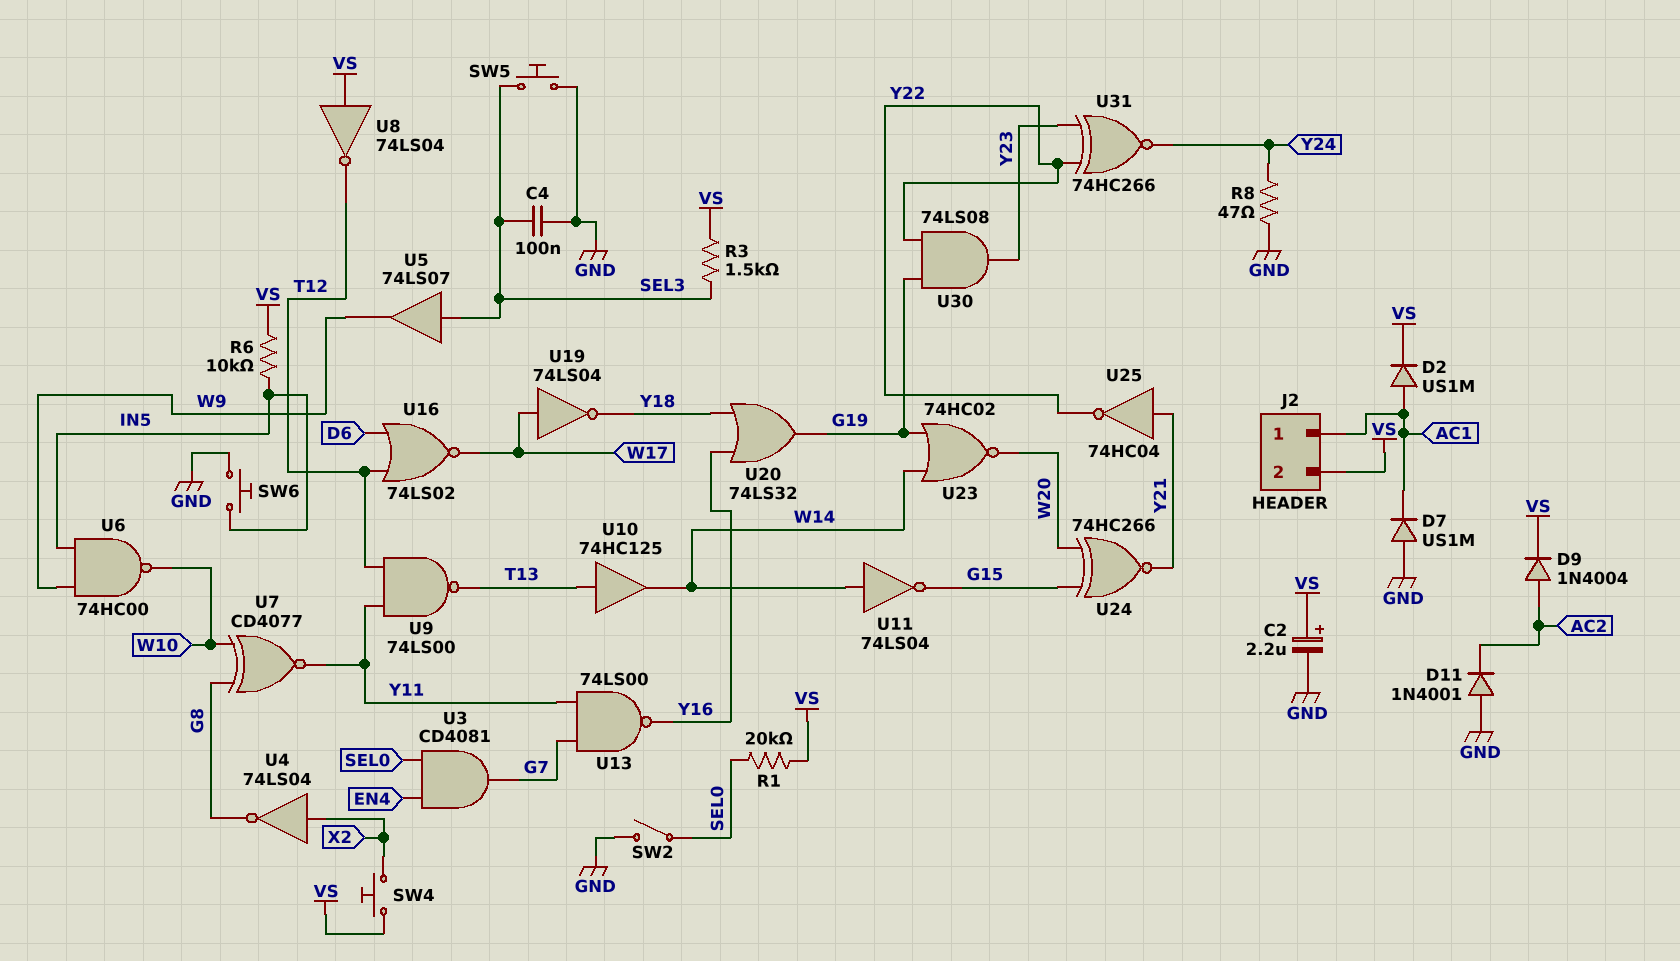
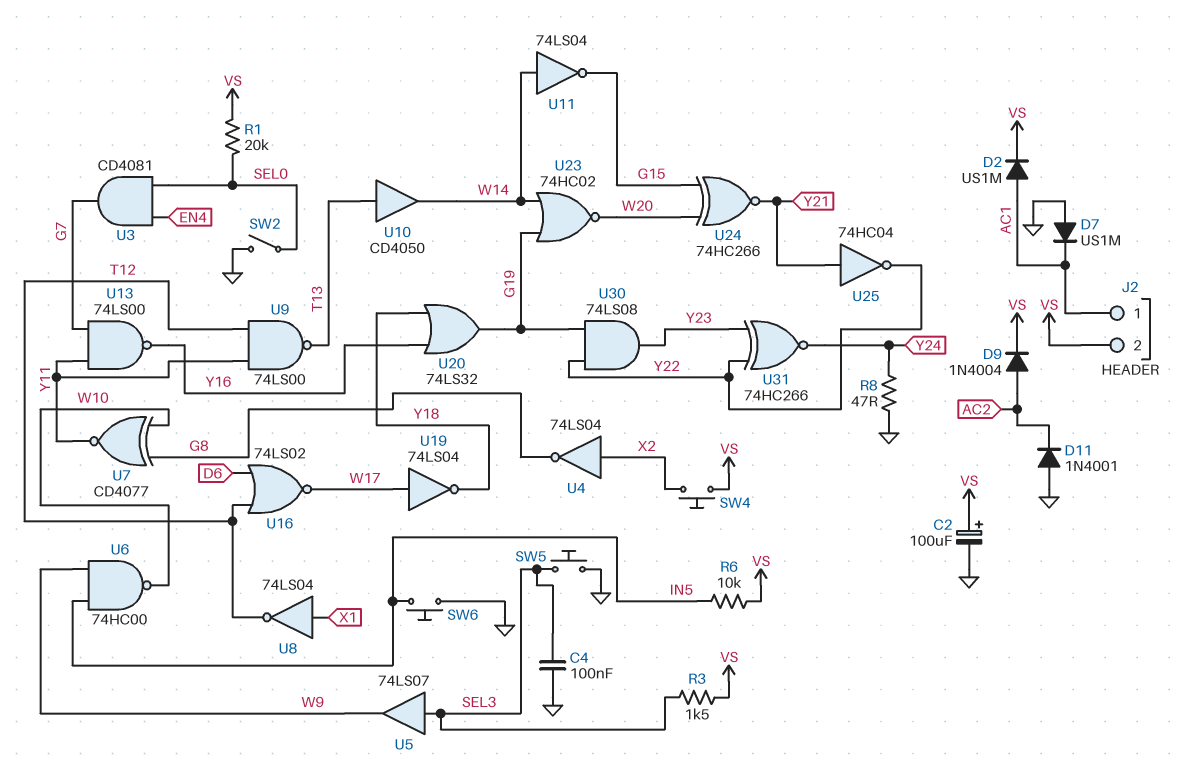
C2: 2.2uF (plus VS, minus GND) -> 100uF (plus VS, minus GND)
U8: NOT 74LS04 (in VS, out T12) -> NOT 74LS04 (in X1, out T12)
U10: buffer 74HC125 (in T13, out W14) -> buffer CD4050 (in T13, out W14)

